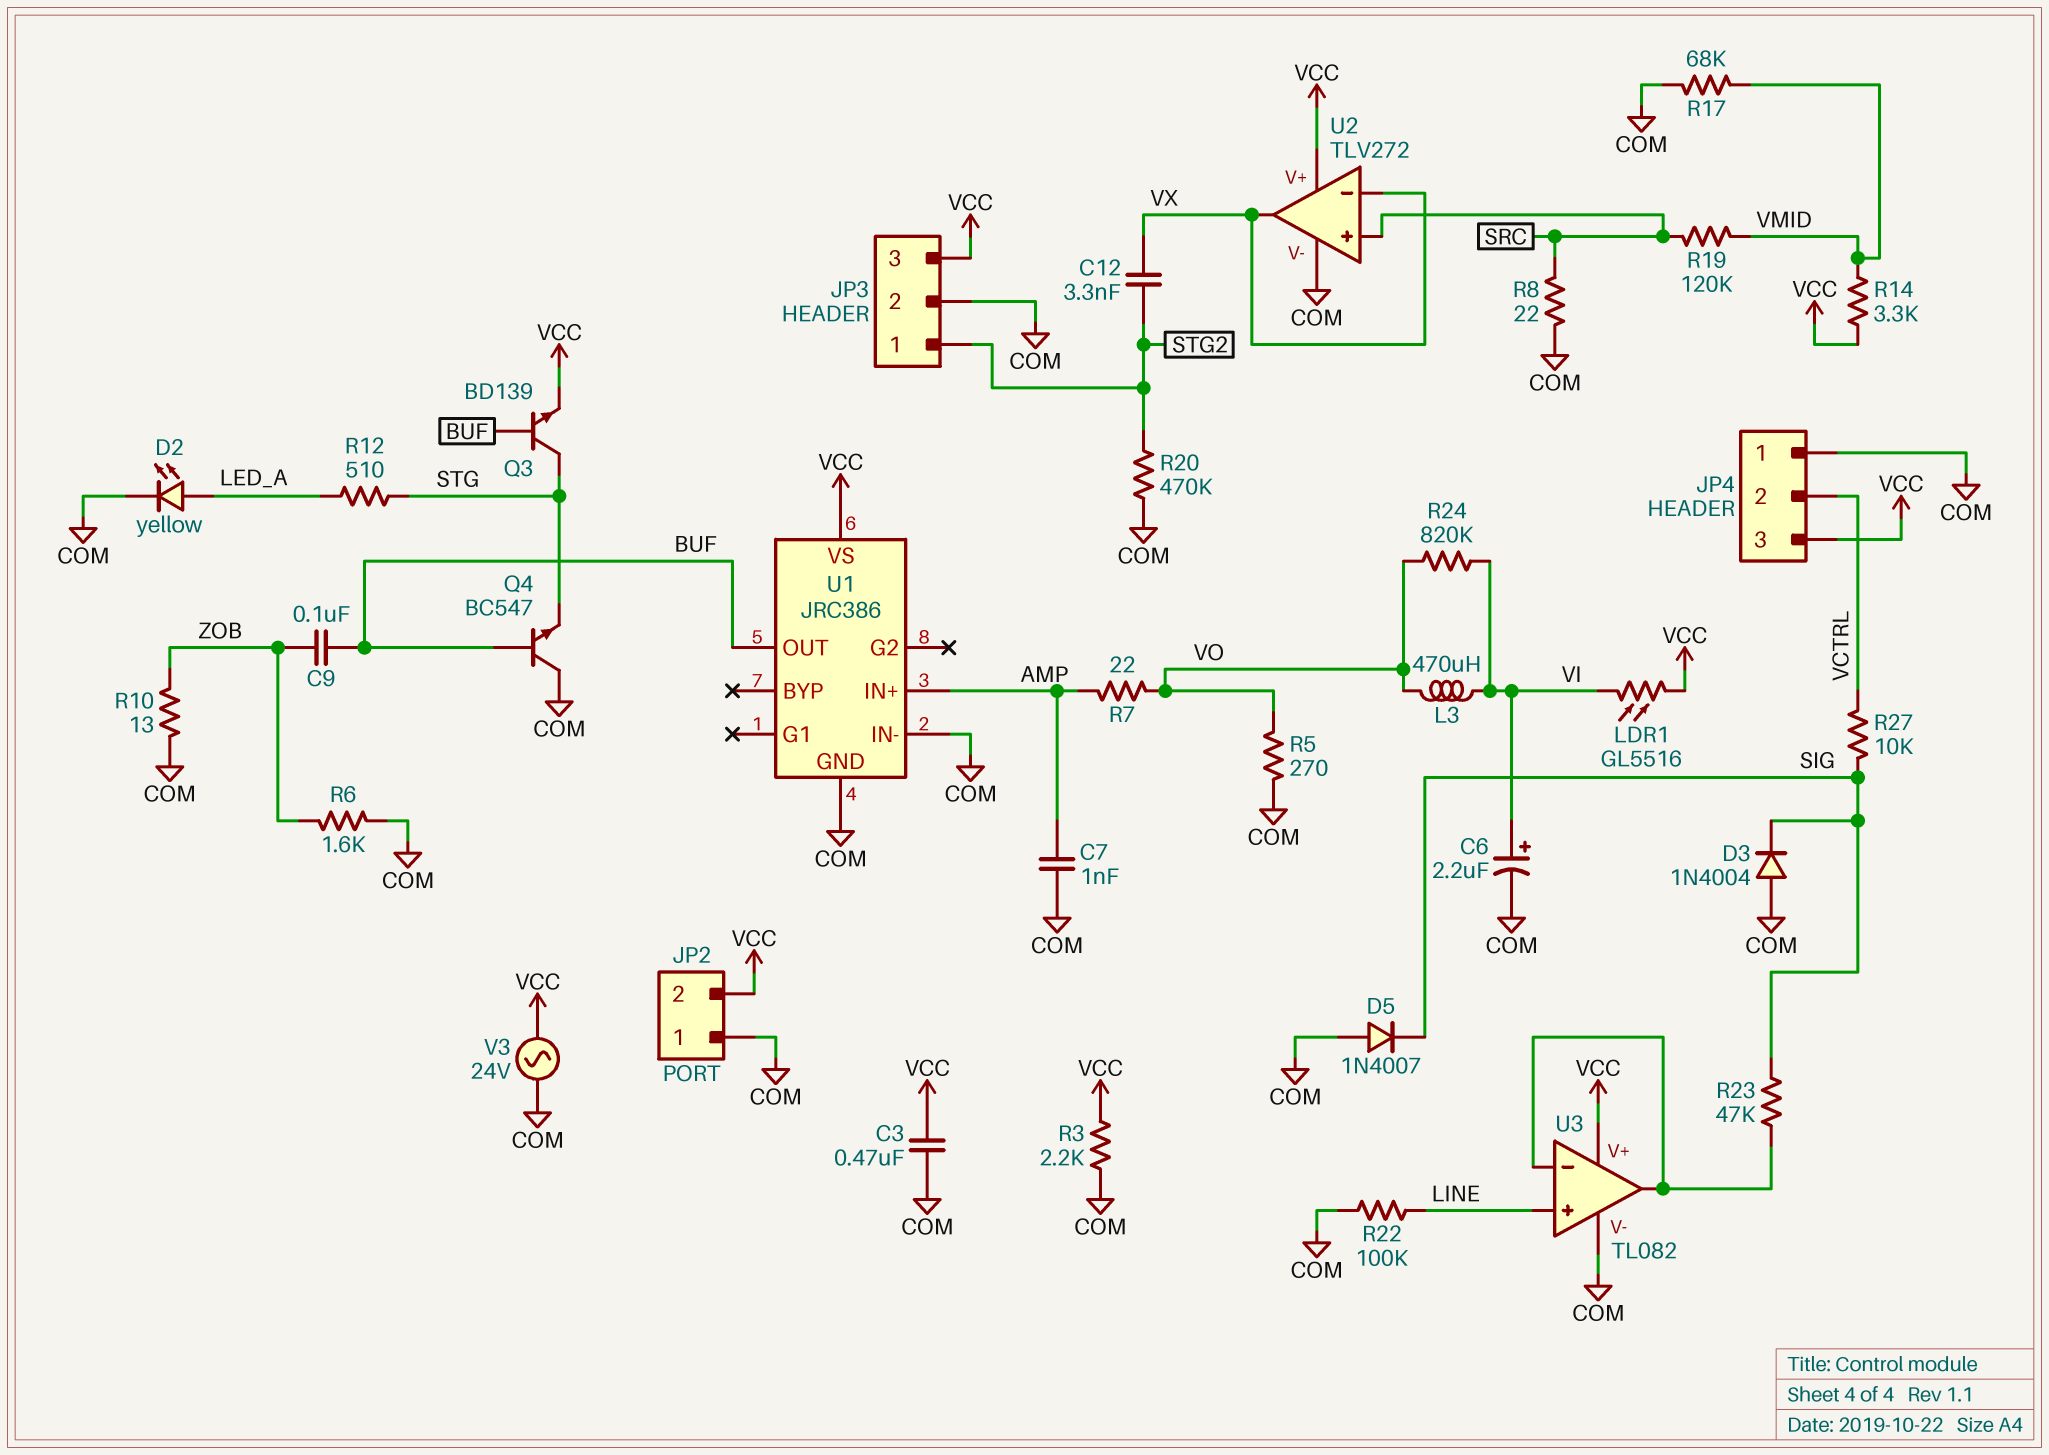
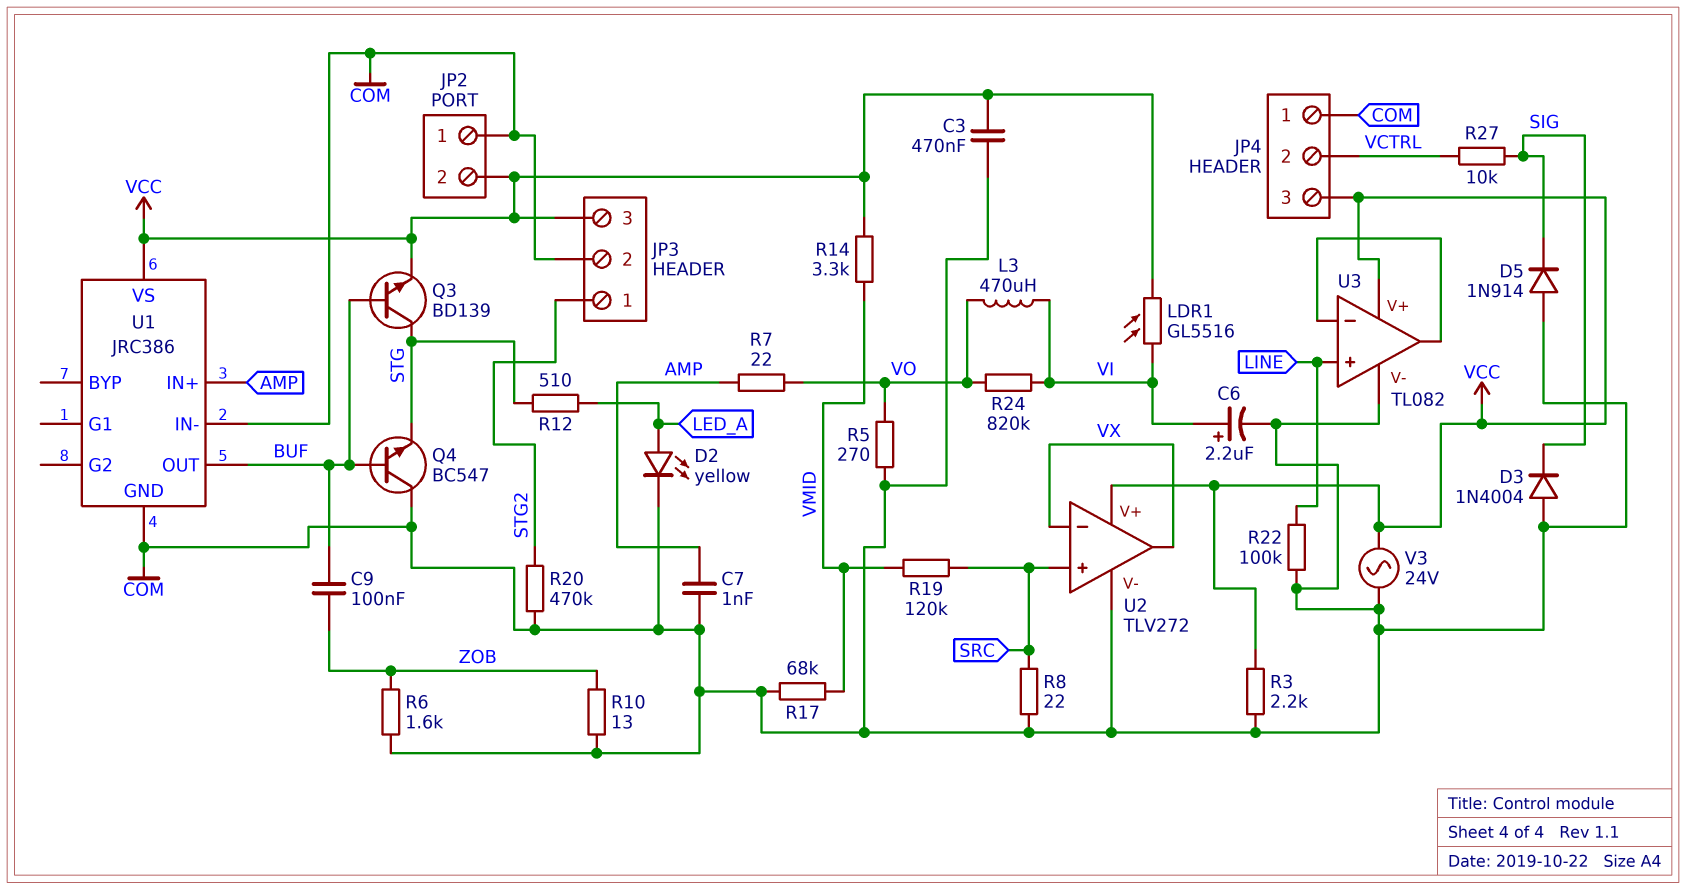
C12: 3.3nF (STG2, VX) -> none
D5: diode 1N4007 (A COM, K SIG) -> diode 1N914 (A COM, K SIG)
R23: 47k (SIG, U3/in-) -> none

